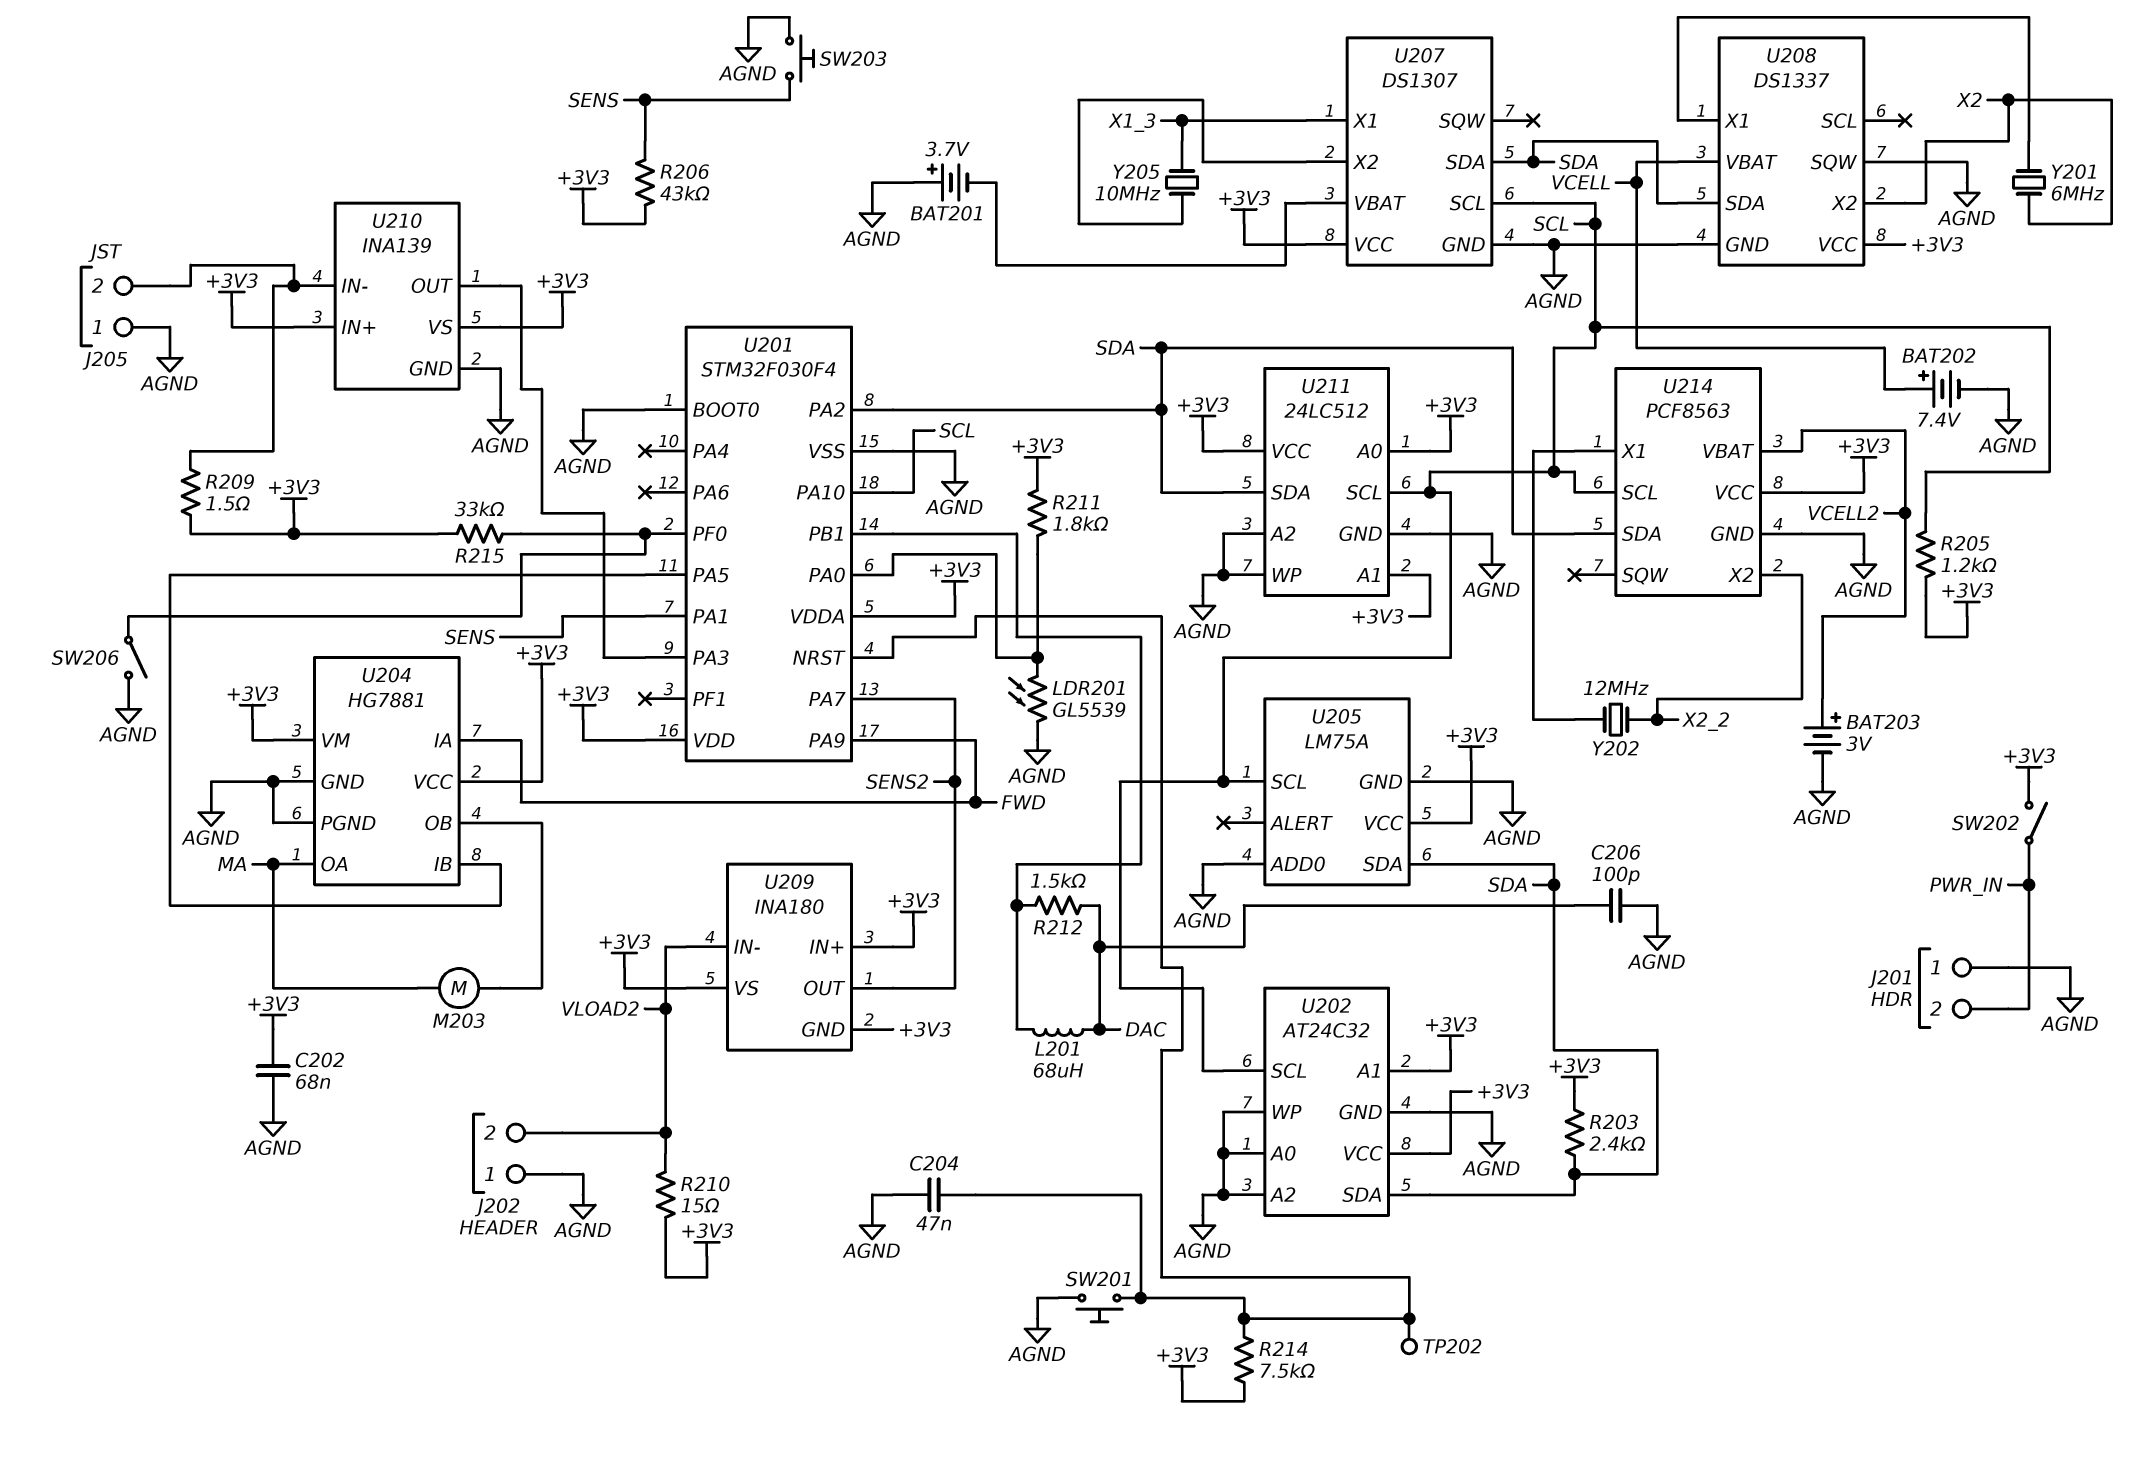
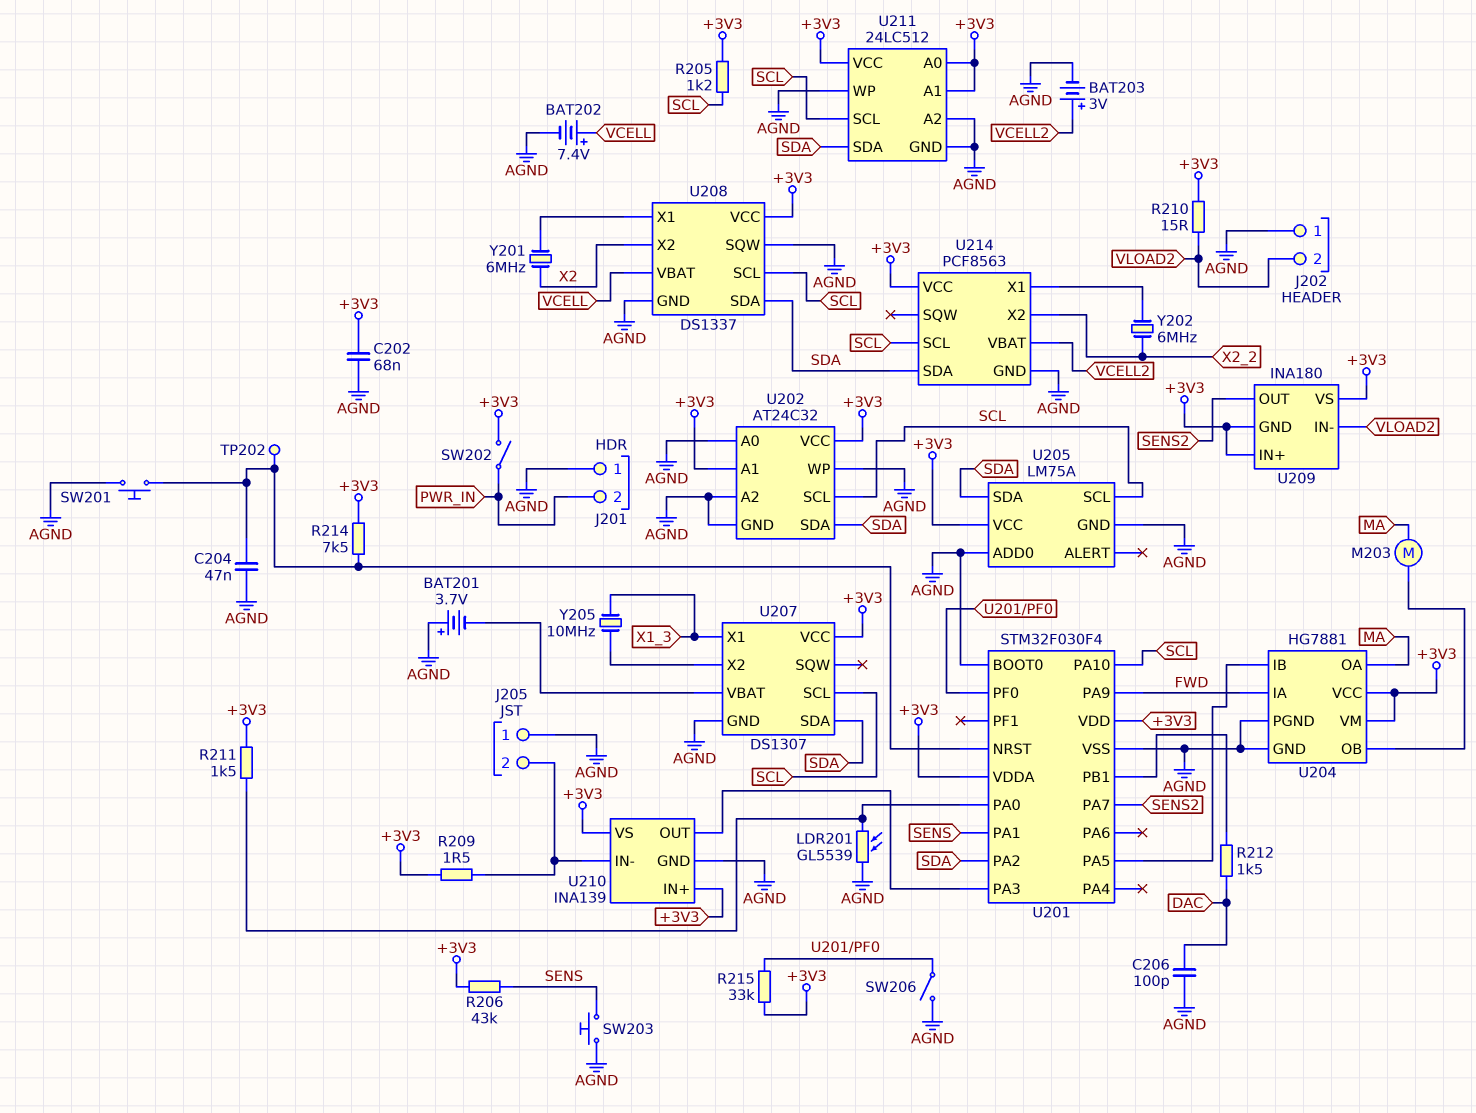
L201: 68uH (DAC, U201/PB1) -> none
R203: 2.4k (+3V3, SDA) -> none
R211: 1.8k (+3V3, U201/PA0) -> 1.5k (+3V3, U201/PA0)
U208 pin SCL: none -> SCL
Y202: 12MHz (U214/X1, X2_2) -> 6MHz (U214/X1, X2_2)

